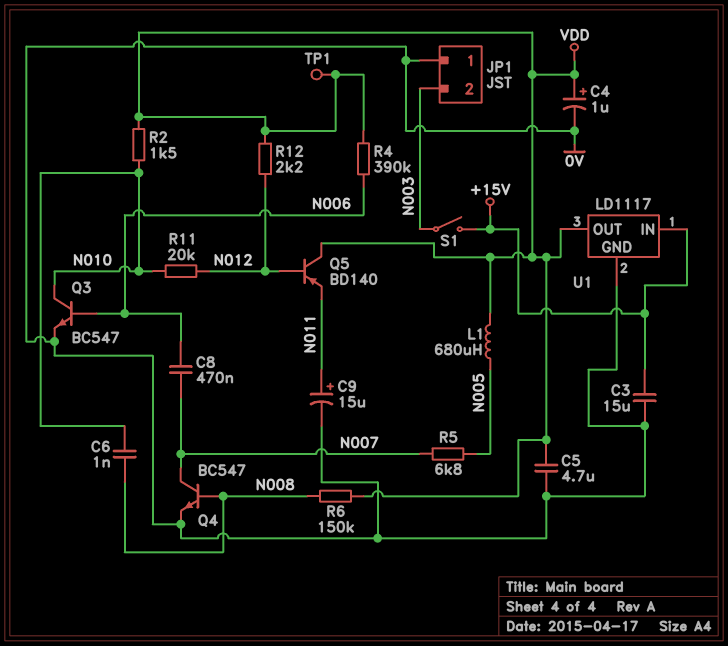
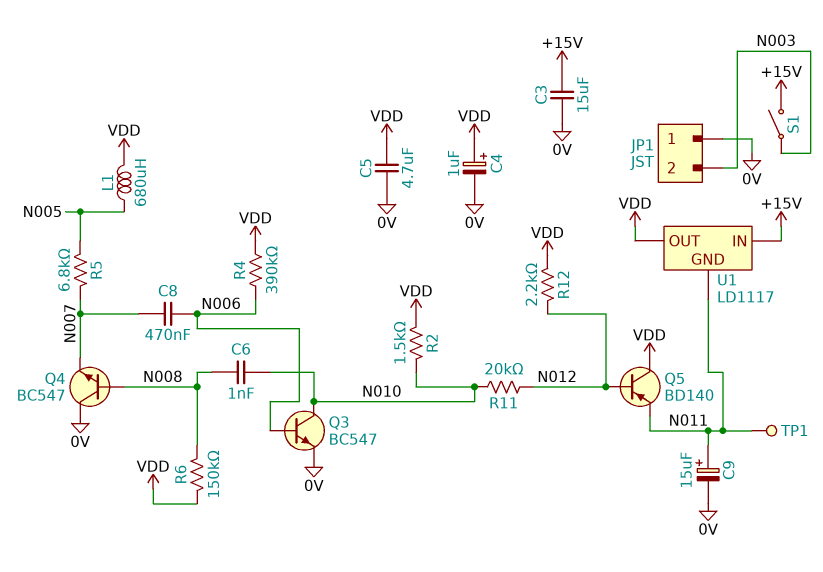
Q4: NPN BC547 (B N008, C N007, E 0V) -> NPN BC547 (B N008, C 0V, E N007)
TP1: test point (VDD) -> test point (N011)
U1 pin GND: 0V -> N011

